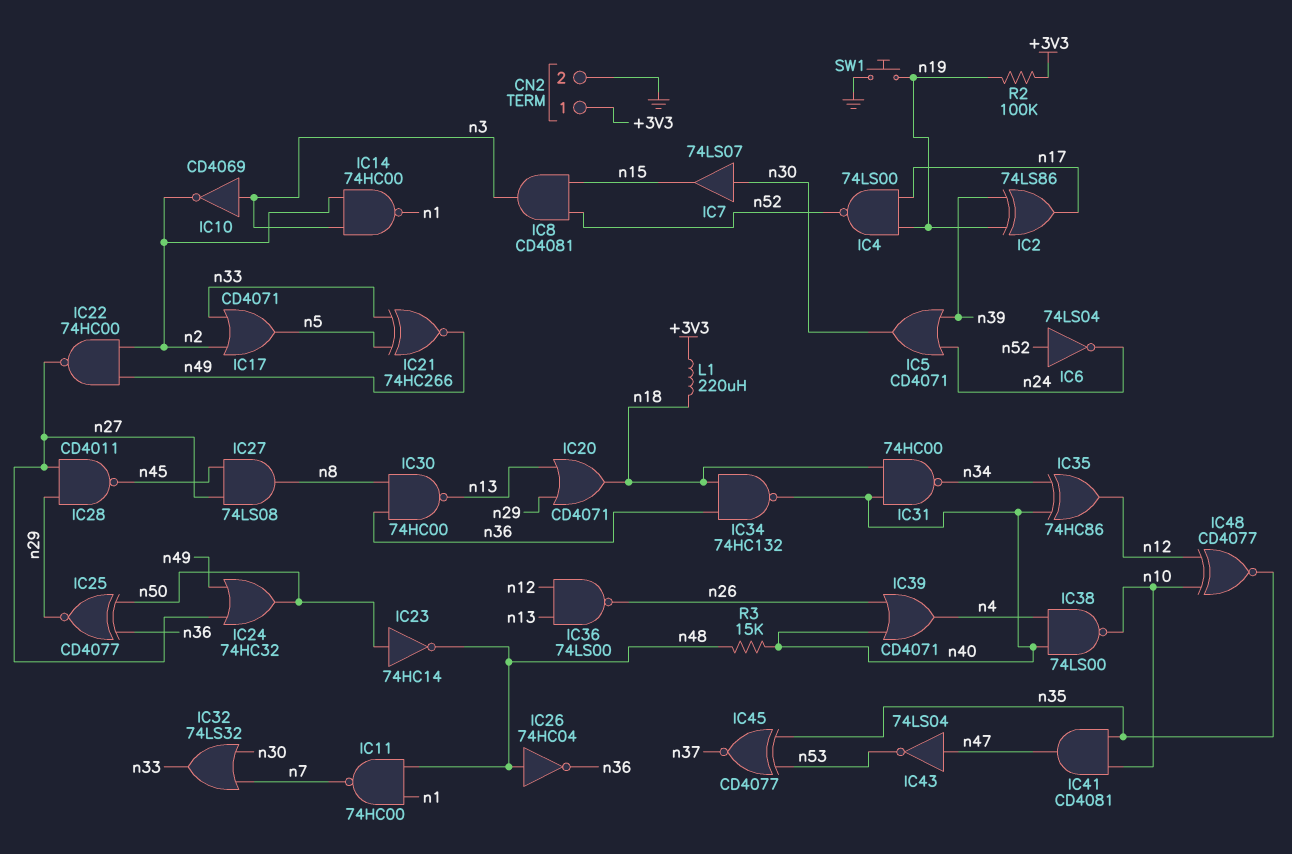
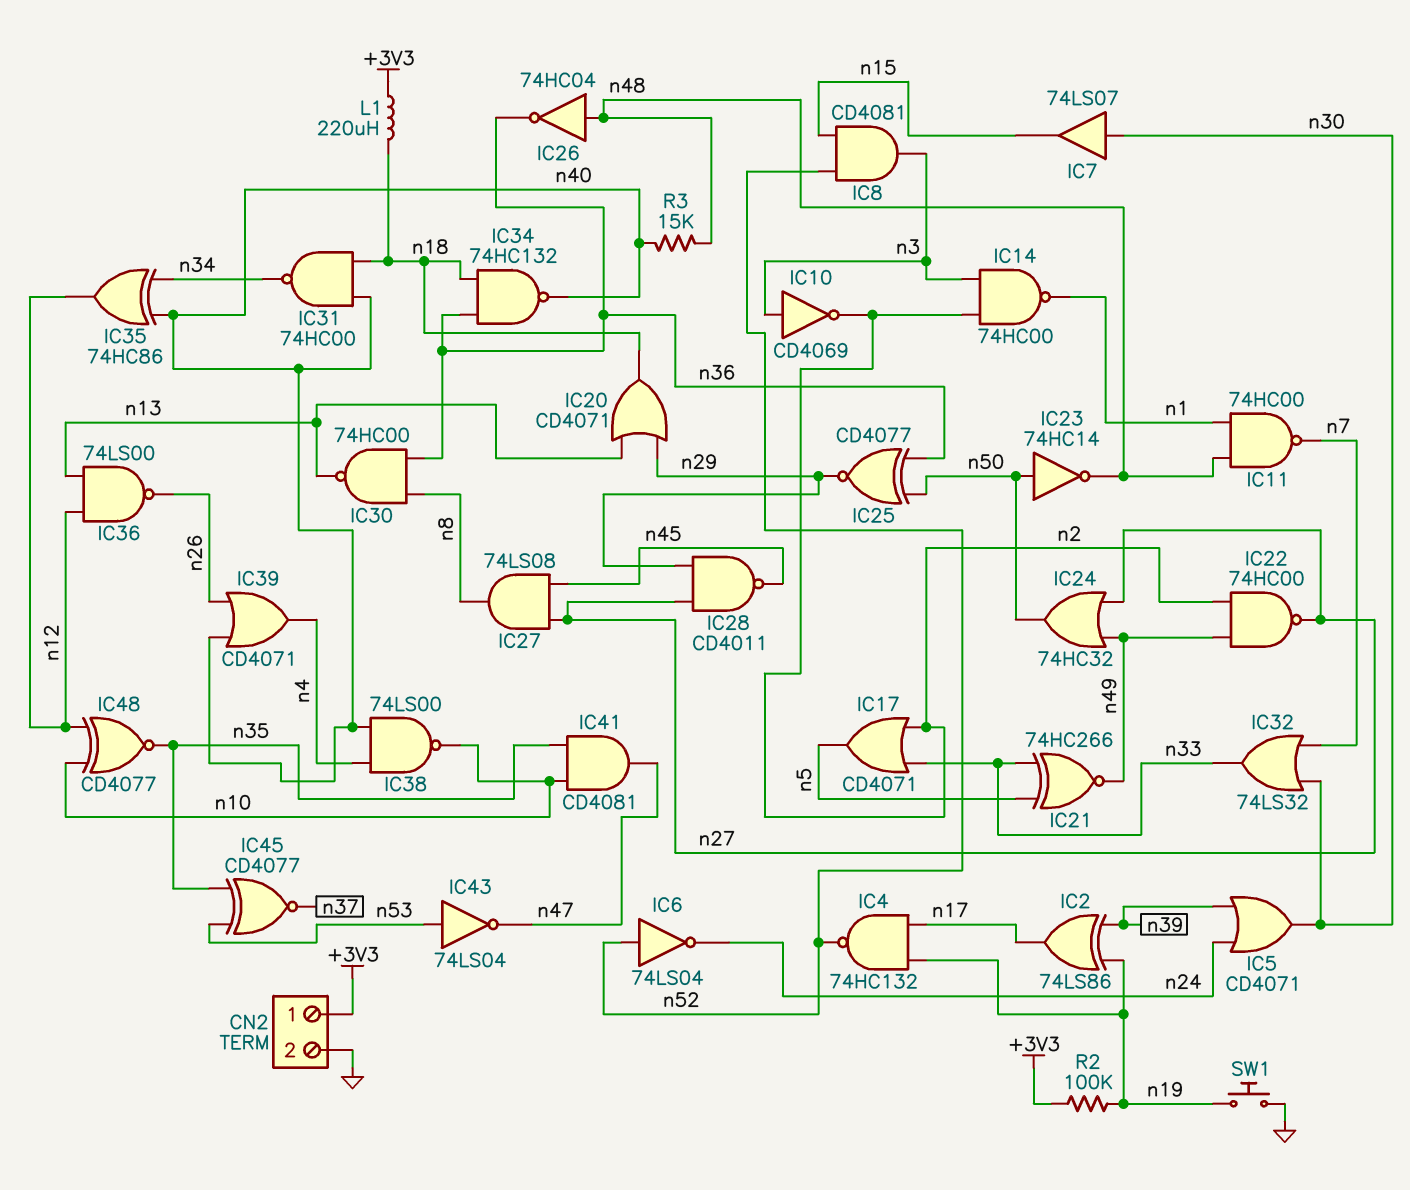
IC4: NAND 74LS00 (in n17, in n19, out n52) -> NAND 74HC132 (in n17, in n19, out n52)
IC43: NOT 74LS04 (in n47, out n53) -> NOT 74LS04 (in n53, out n47)

